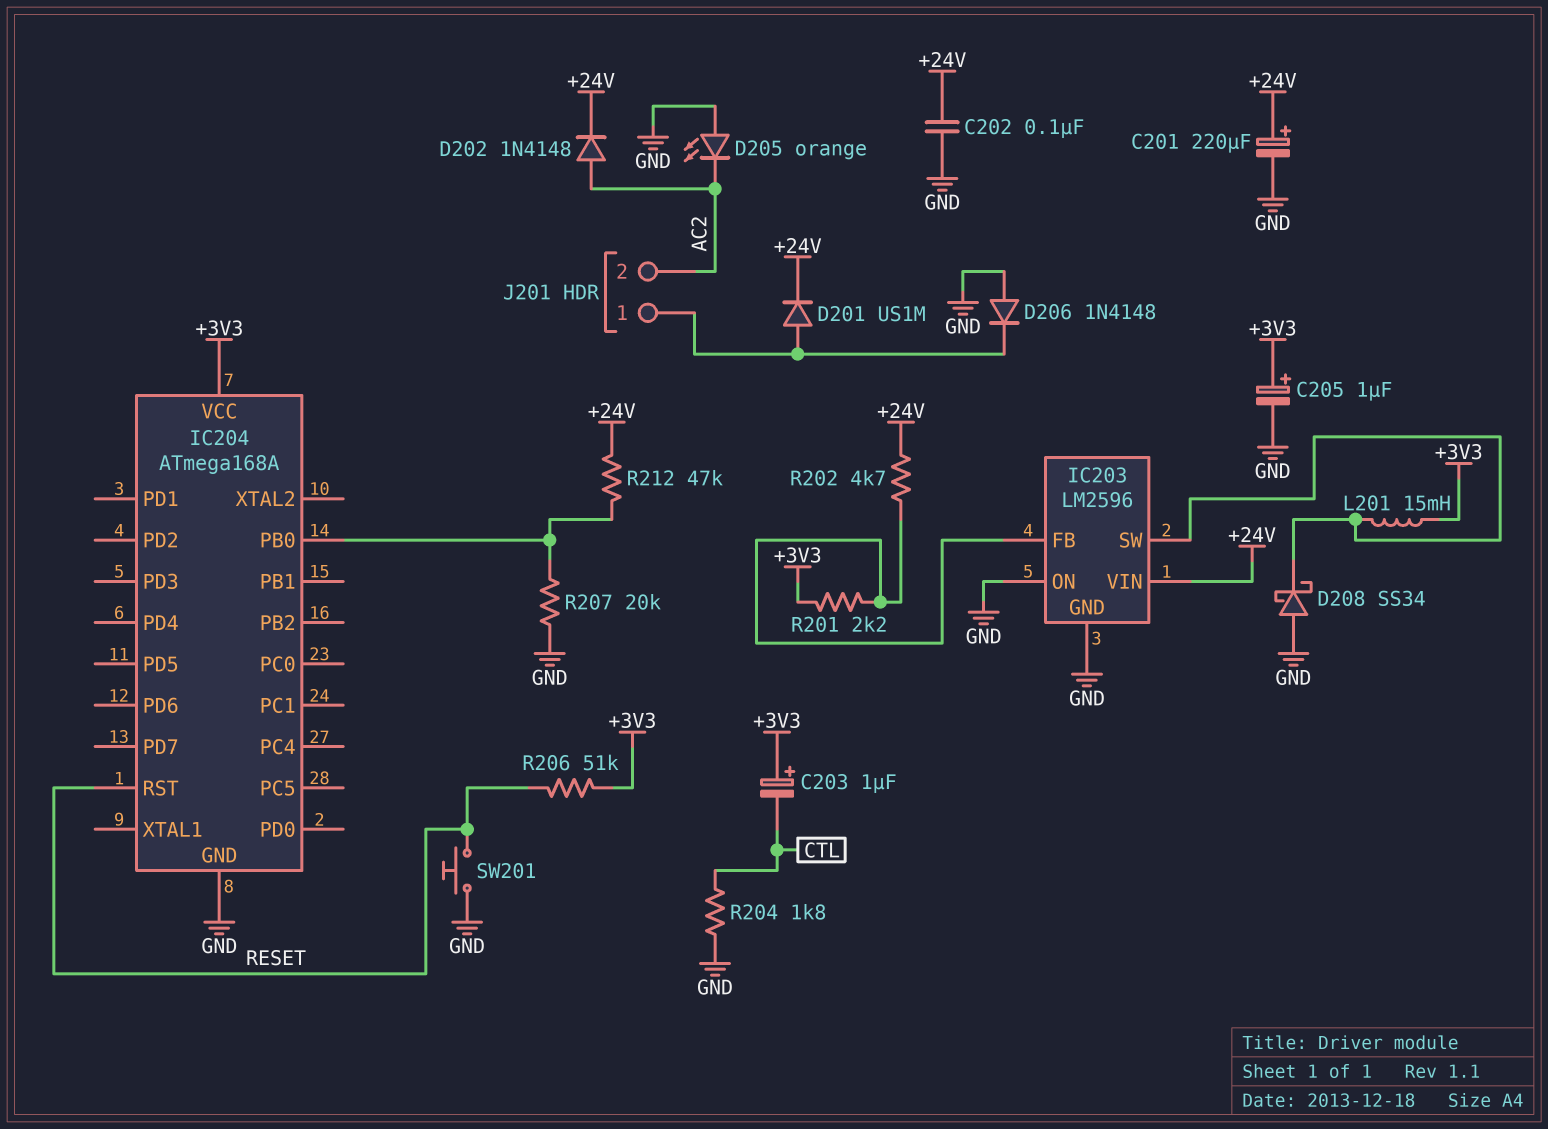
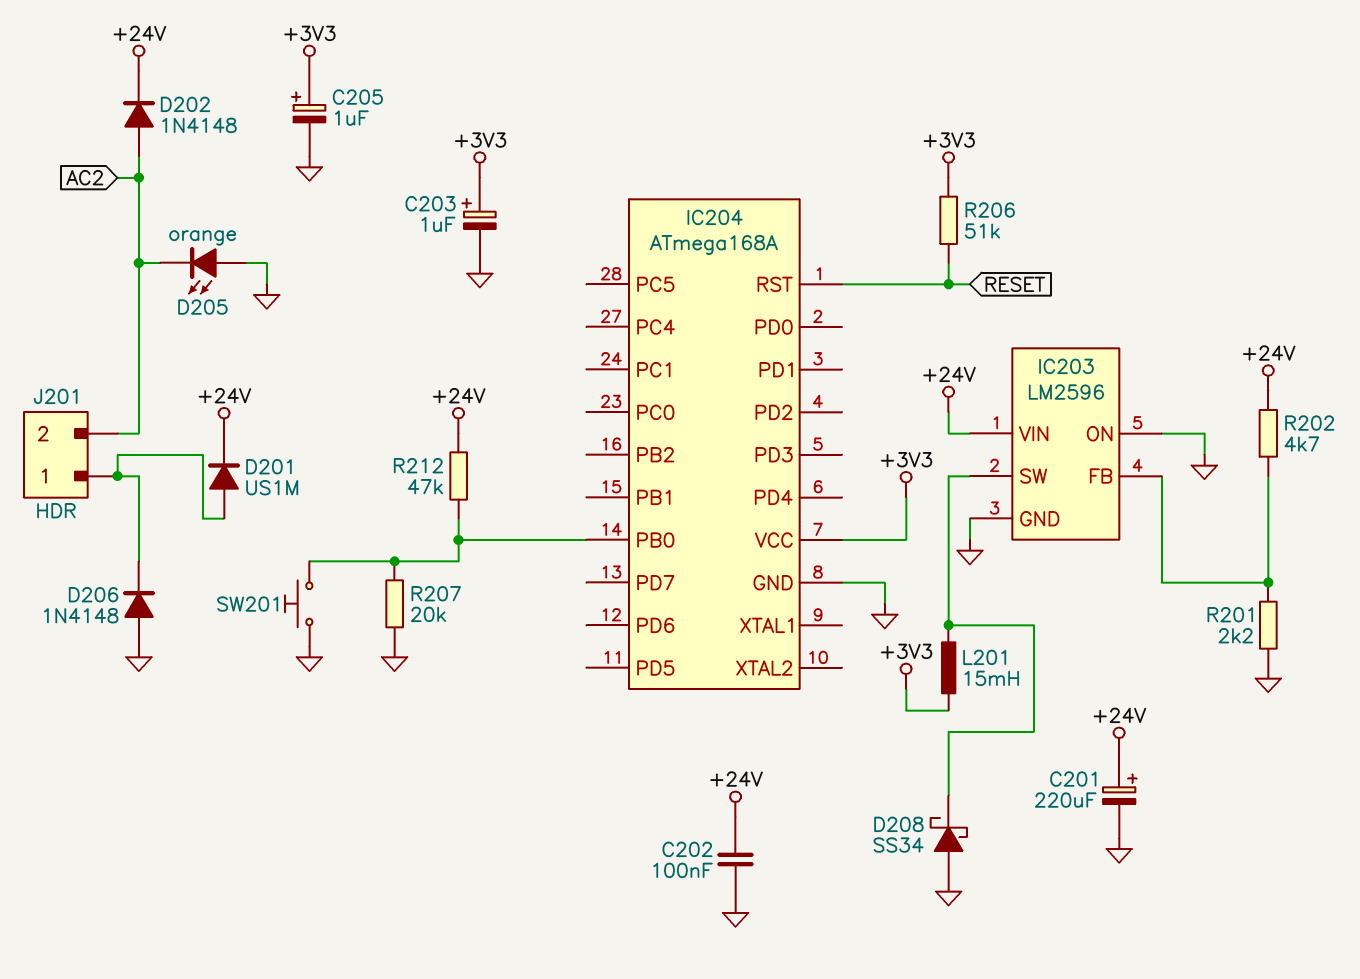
C203: 1uF (plus +3V3, minus CTL) -> 1uF (plus +3V3, minus GND)
R201: 2.2k (+3V3, IC203/FB) -> 2.2k (GND, IC203/FB)
R204: 1.8k (CTL, GND) -> none
SW201: button (GND, RESET) -> button (GND, IC204/PB0)

